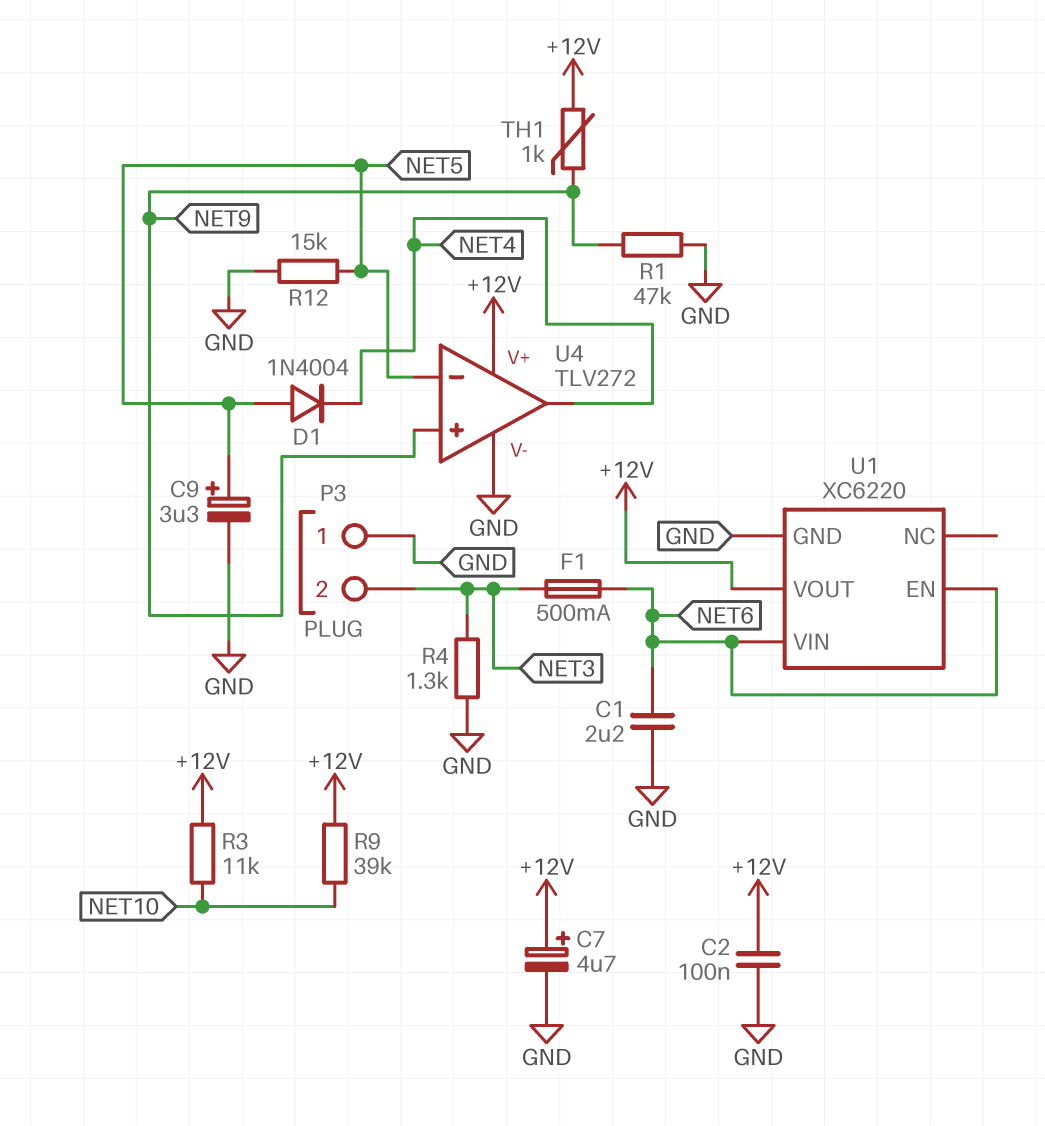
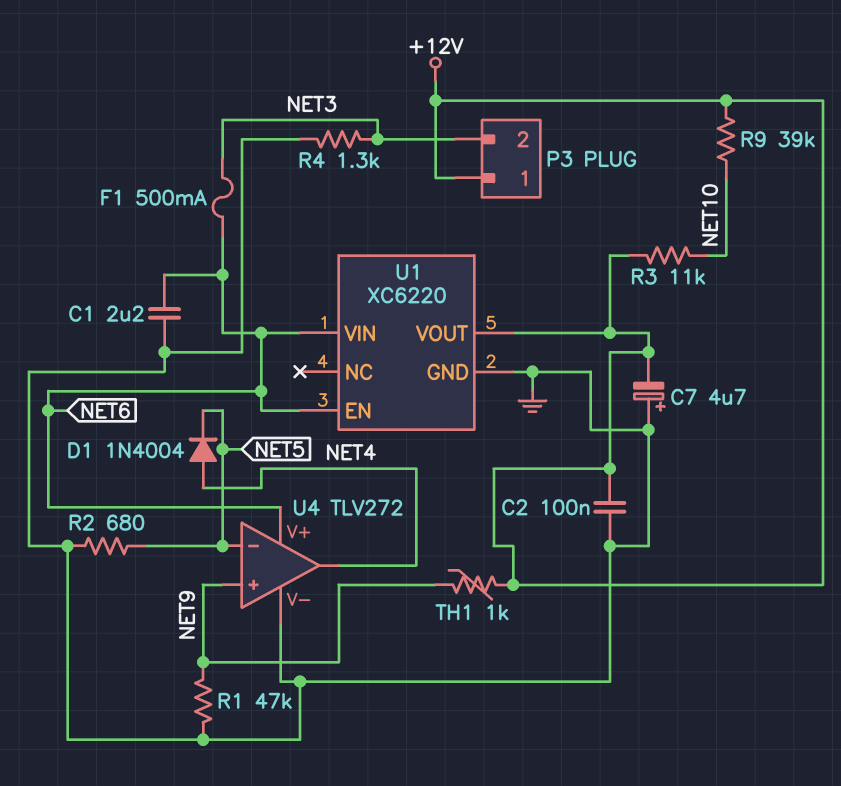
C7: 4.7uF (plus +12V, minus GND) -> 4.7uF (plus GND, minus +12V)
C9: 3.3uF (plus NET5, minus GND) -> none
D1: diode 1N4004 (A NET5, K NET4) -> diode 1N4004 (A NET4, K NET5)
P3 pin 1: GND -> +12V
R2: none -> 680 (GND, NET5)
R12: 15k (GND, NET5) -> none
U4 pin V+: +12V -> NET6

